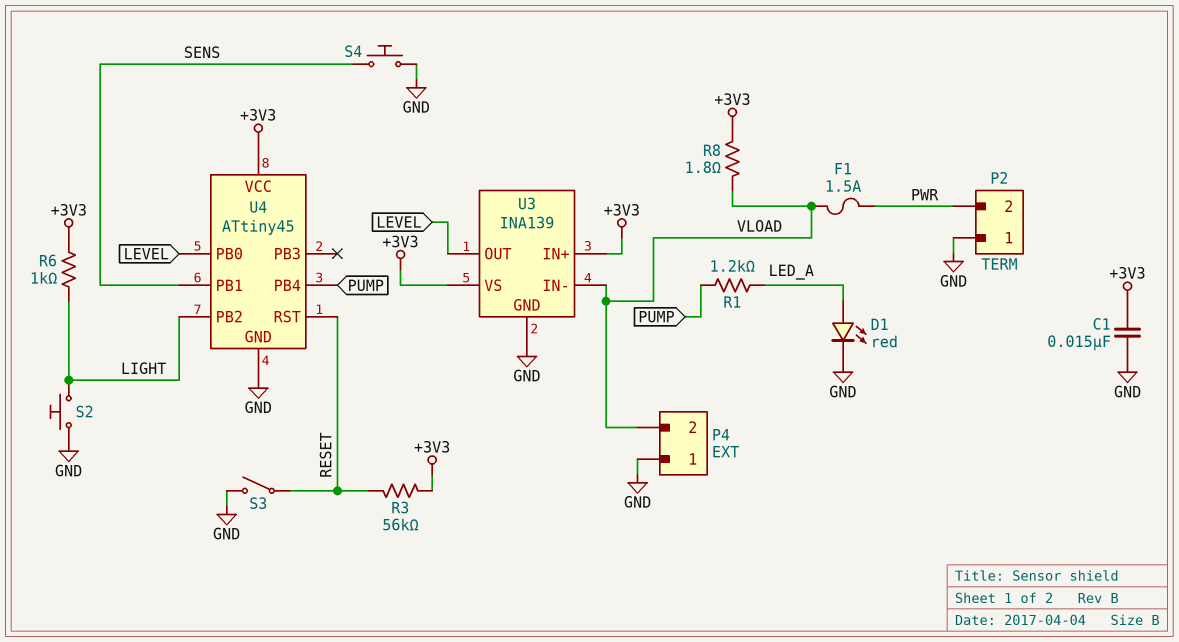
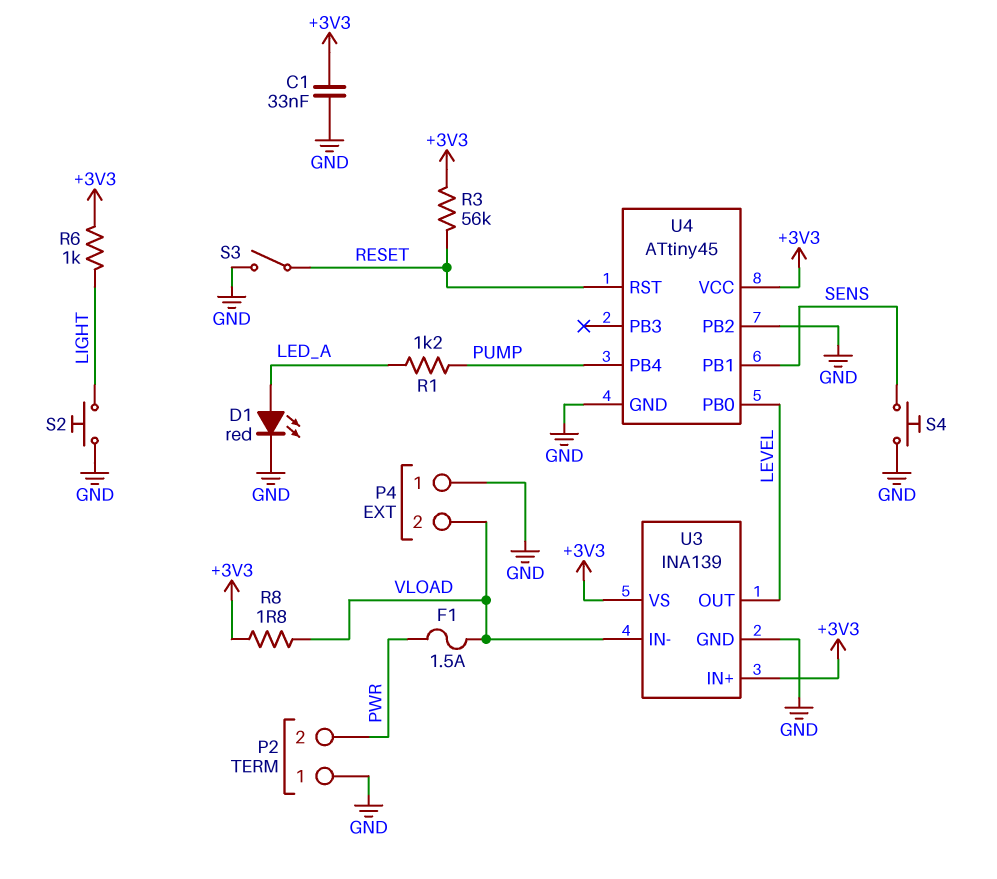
C1: 15nF (+3V3, GND) -> 33nF (+3V3, GND)
U4 pin PB2: LIGHT -> GND

